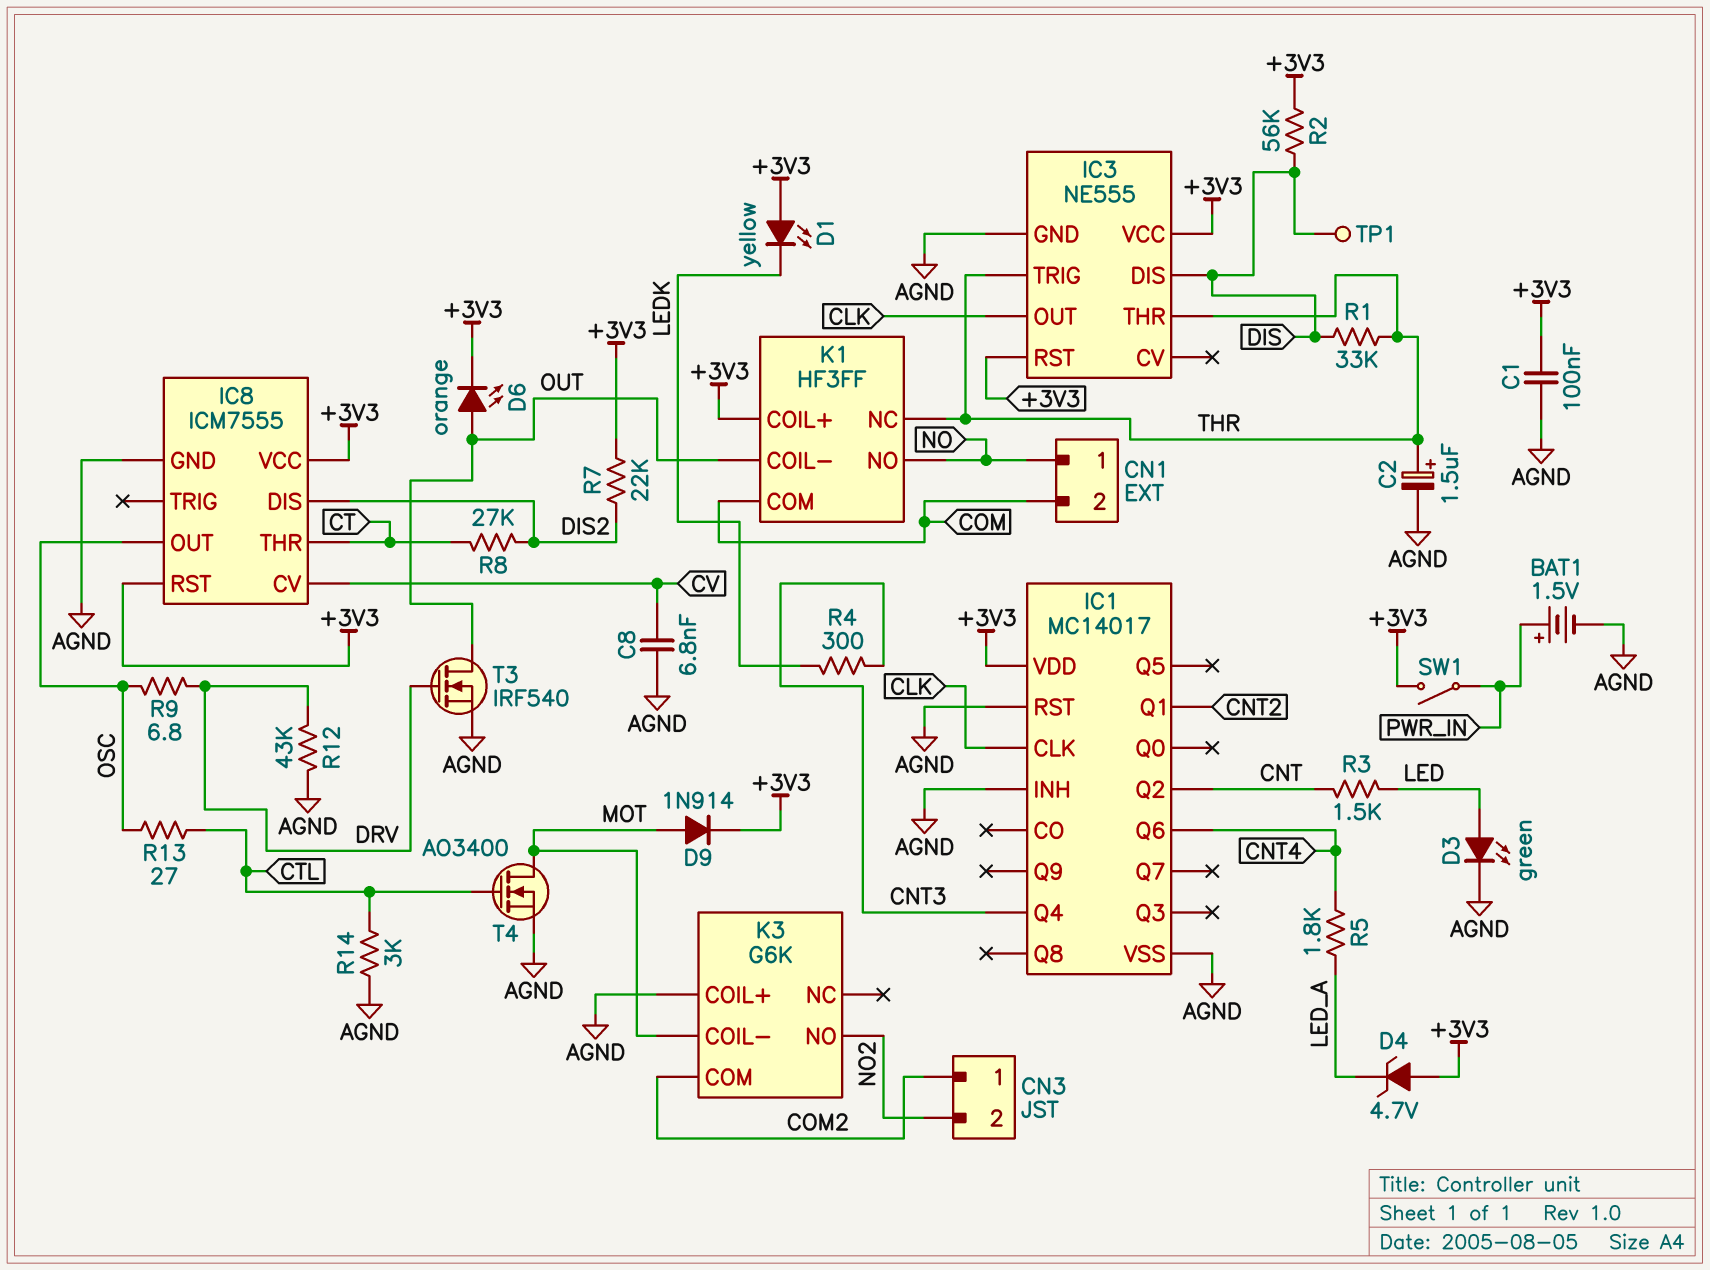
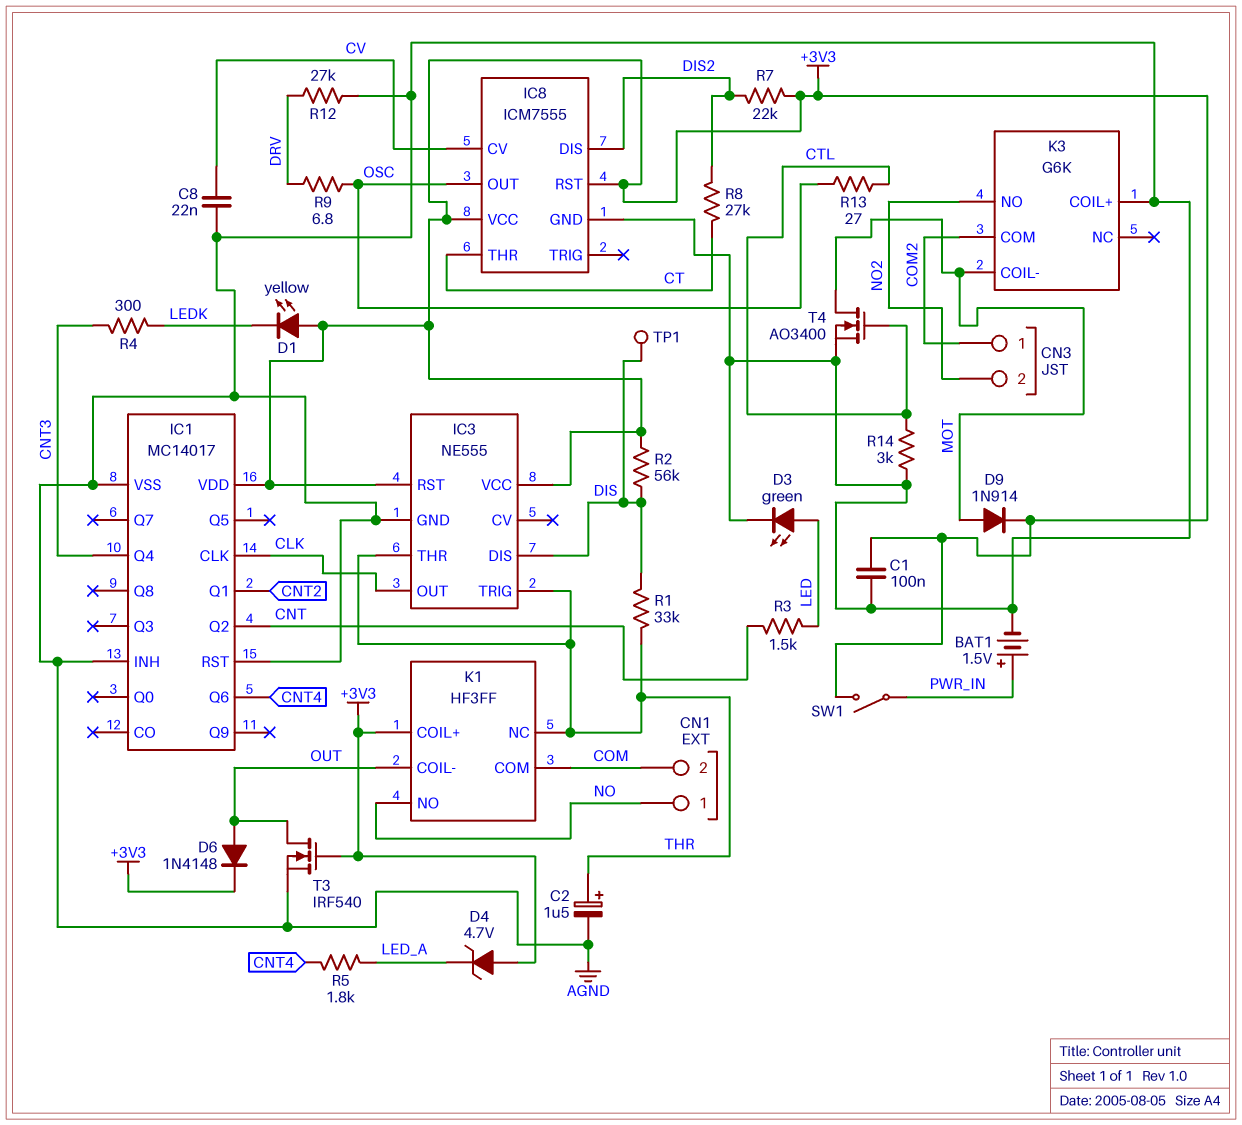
C8: 6.8nF (AGND, CV) -> 22nF (AGND, CV)
D6: LED orange (A OUT, K +3V3) -> diode 1N4148 (A OUT, K +3V3)
R12: 43k (AGND, DRV) -> 27k (AGND, DRV)
T3: NMOS IRF540 (G DRV, D OUT, S AGND) -> NMOS IRF540 (G +3V3, D OUT, S AGND)

